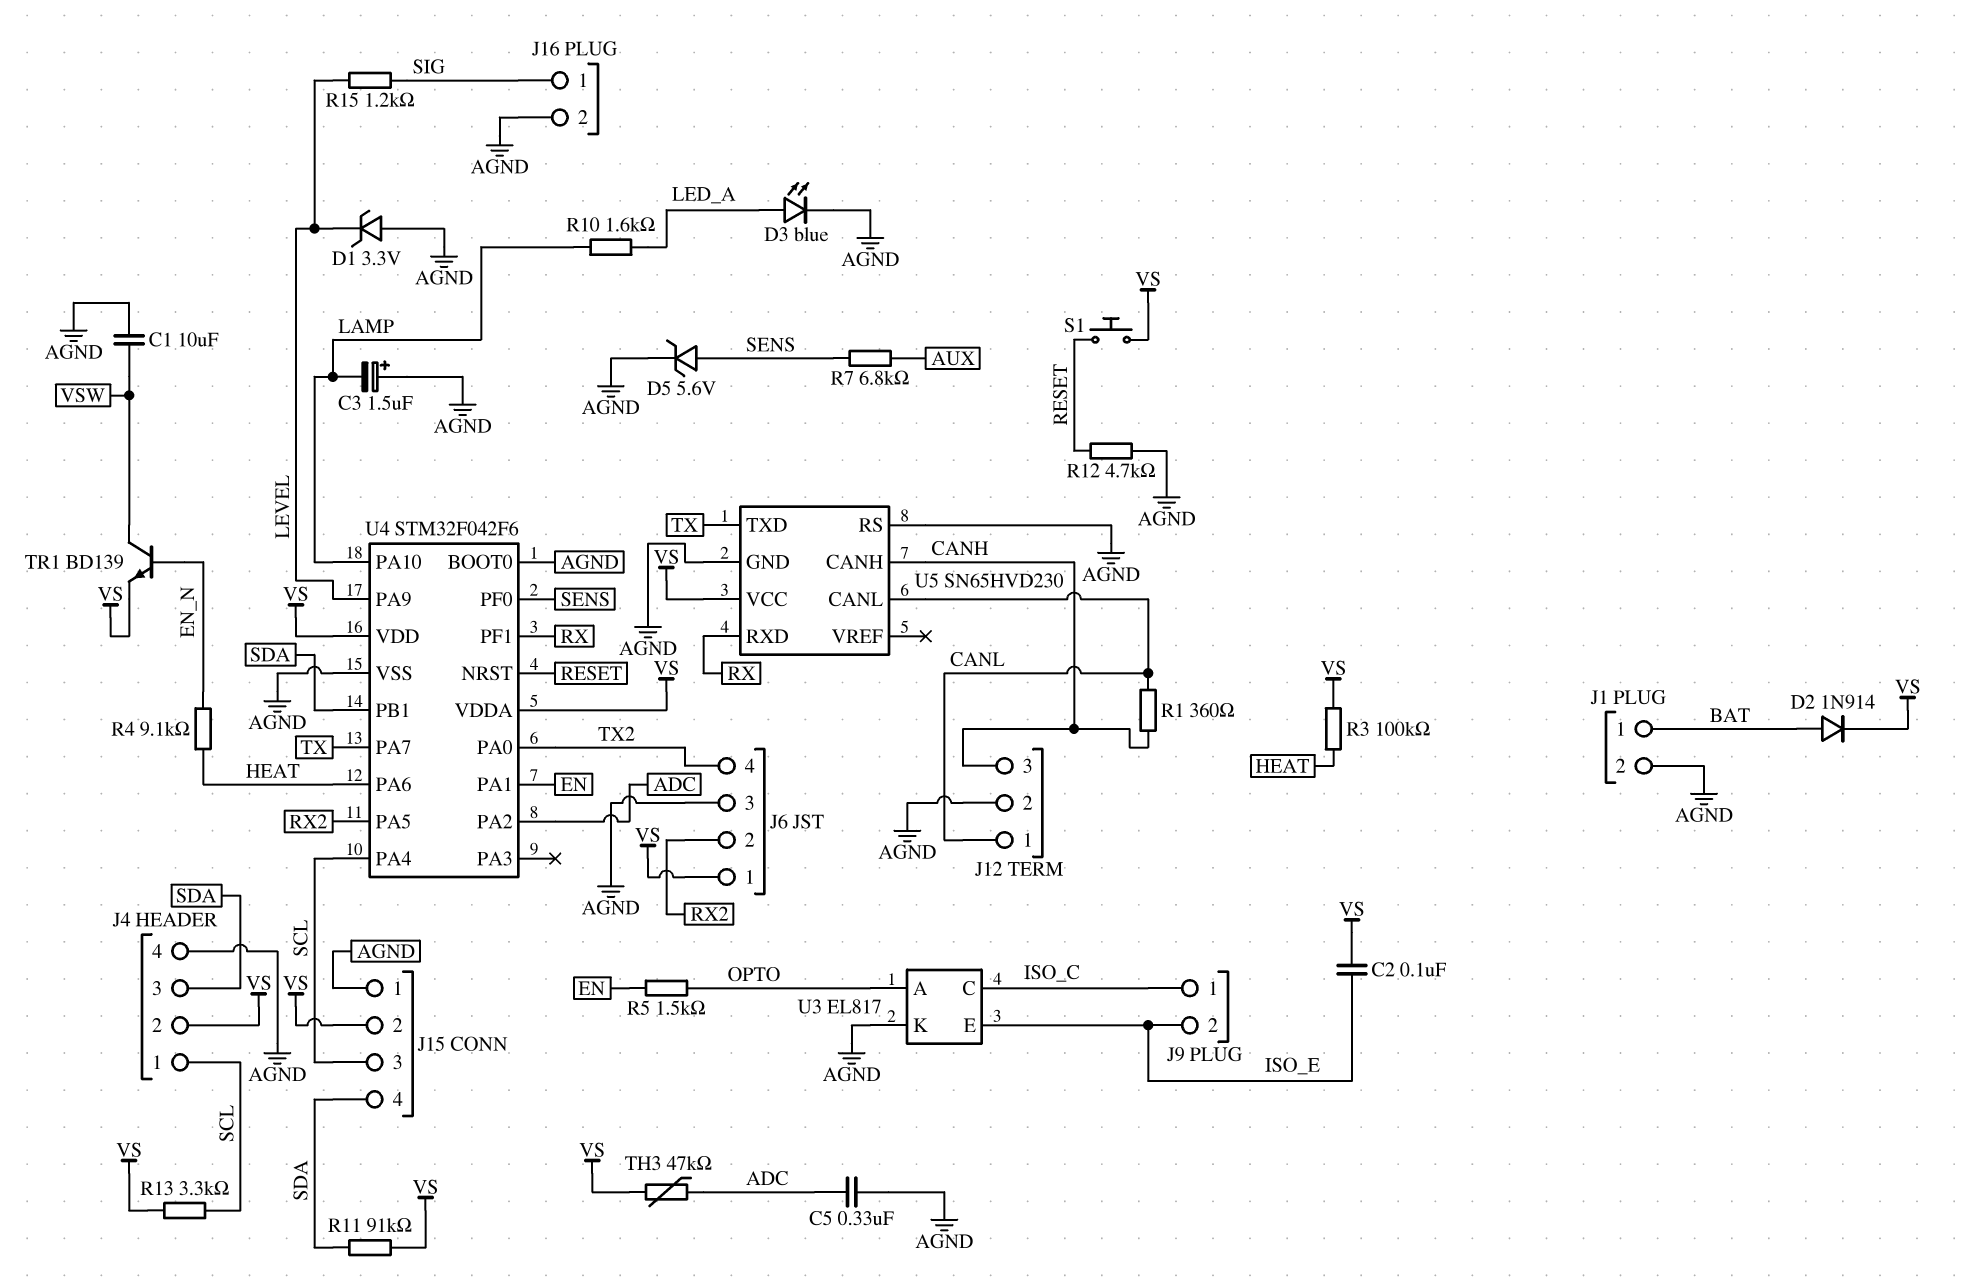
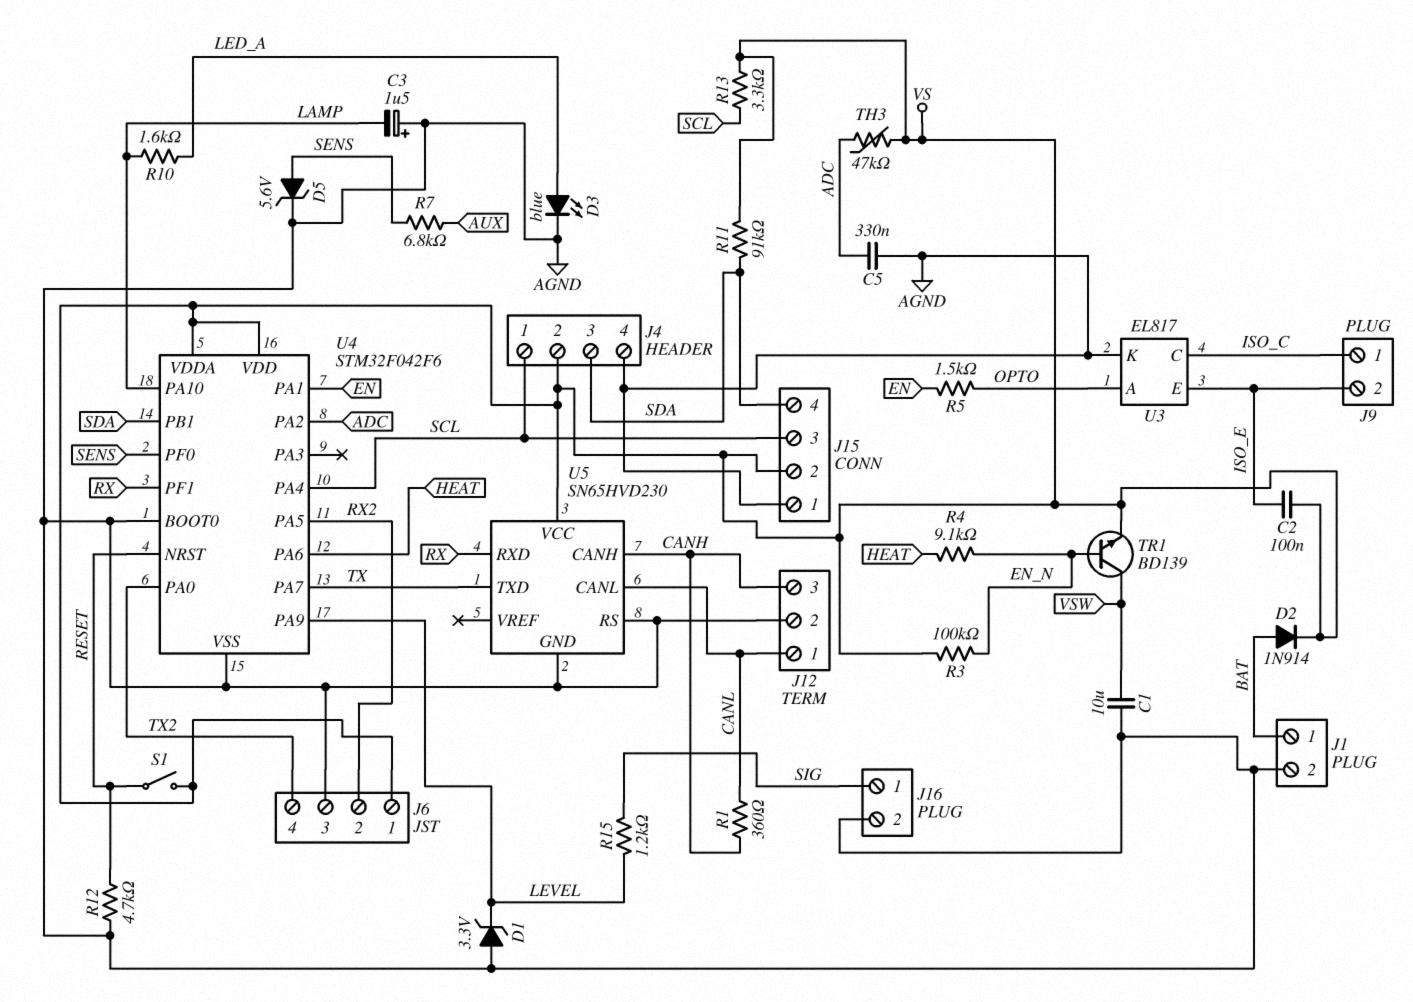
R3: 100k (HEAT, VS) -> 100k (EN_N, VS)
S1: button (RESET, VS) -> switch (RESET, VS)

